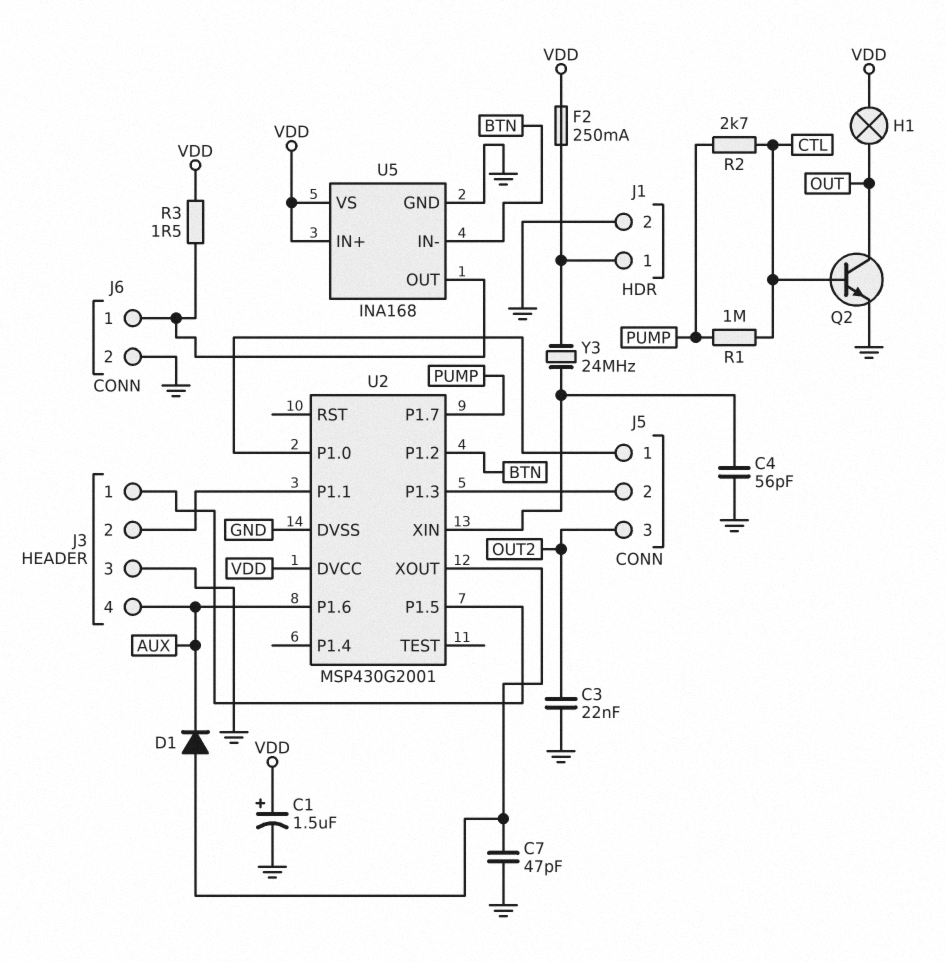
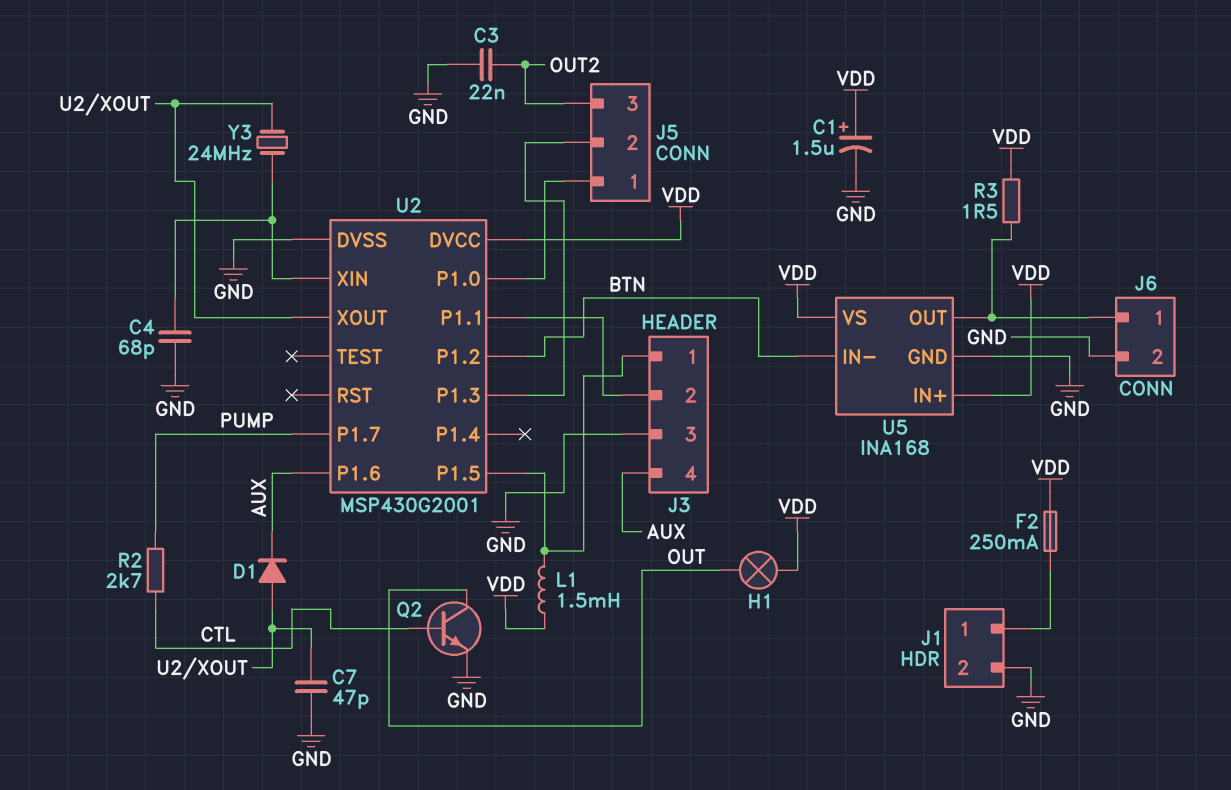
C4: 56pF (GND, U2/XIN) -> 68pF (GND, U2/XIN)
L1: none -> 1.5mH (J3/1, VDD)
R1: 1M (CTL, PUMP) -> none
Y3: 24MHz (J1/1, U2/XIN) -> 24MHz (U2/XIN, U2/XOUT)

